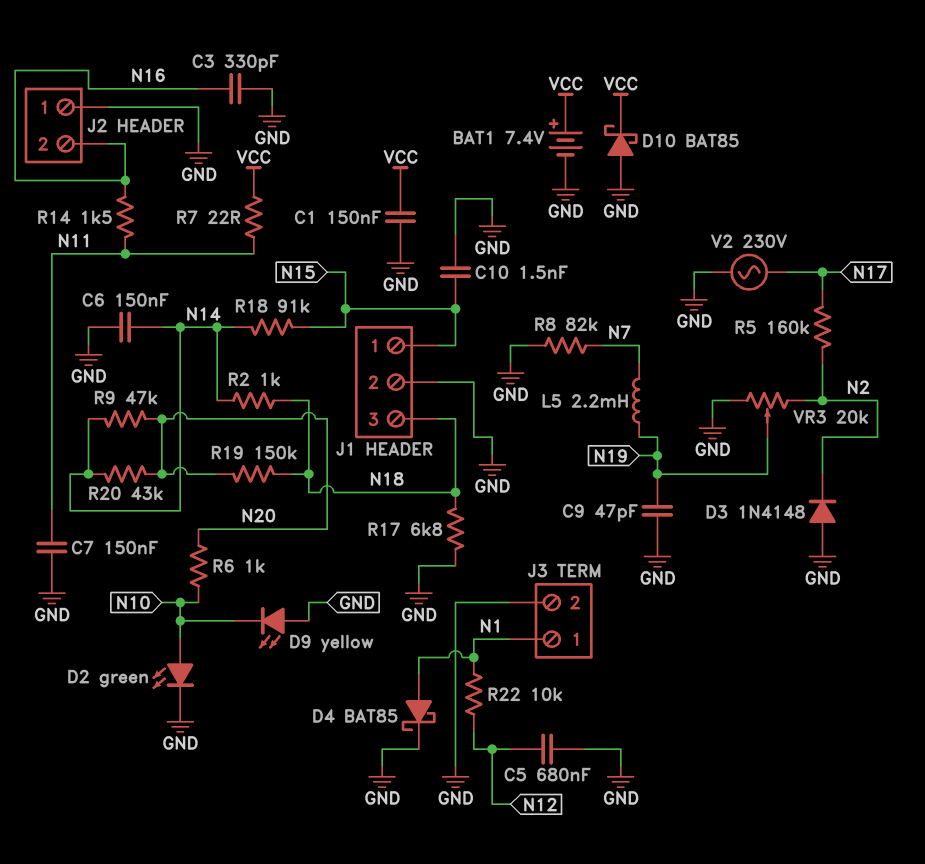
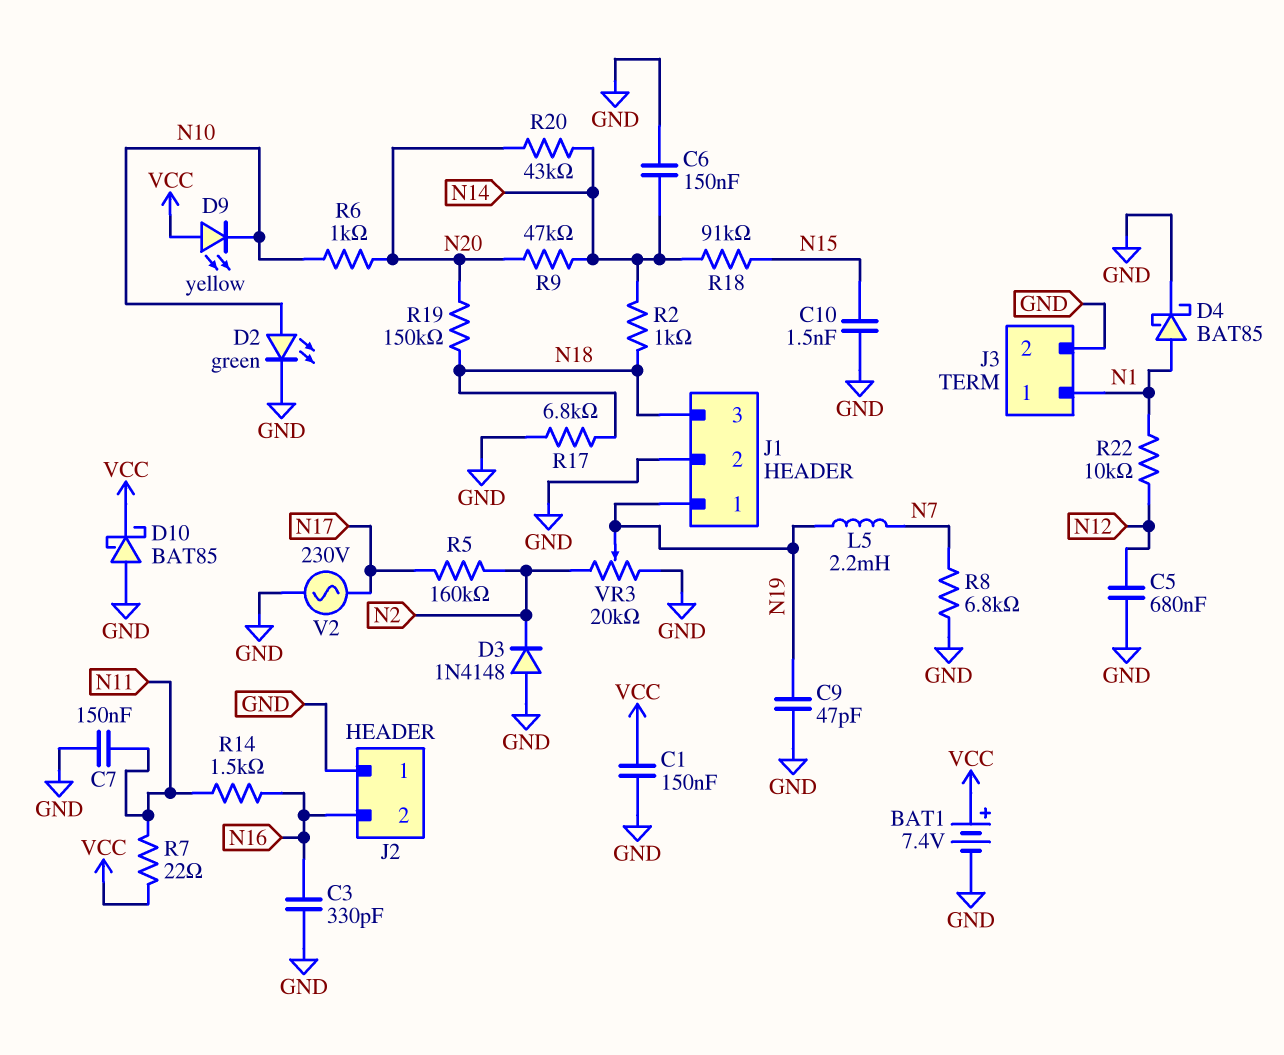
D9: LED yellow (A GND, K N10) -> LED yellow (A VCC, K N10)
J1 pin 1: N15 -> N19
R8: 82k (GND, N7) -> 6.8k (GND, N7)

